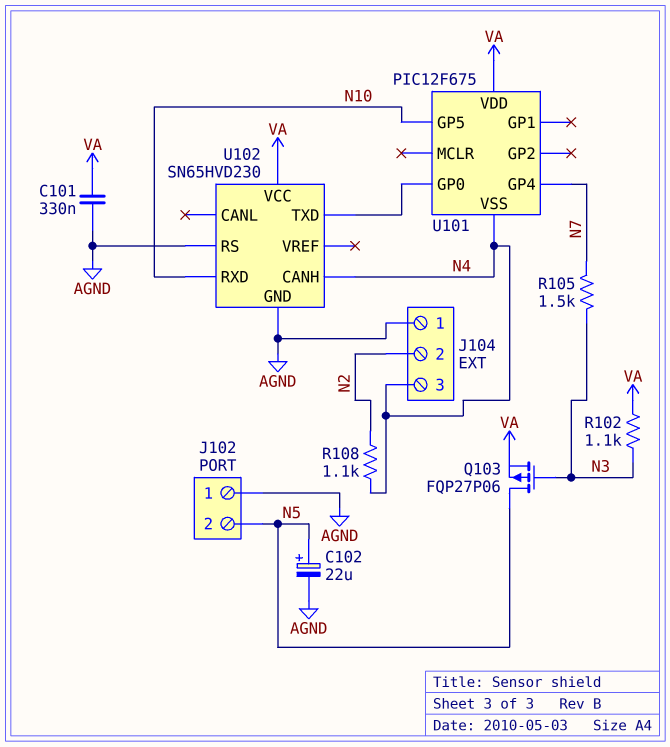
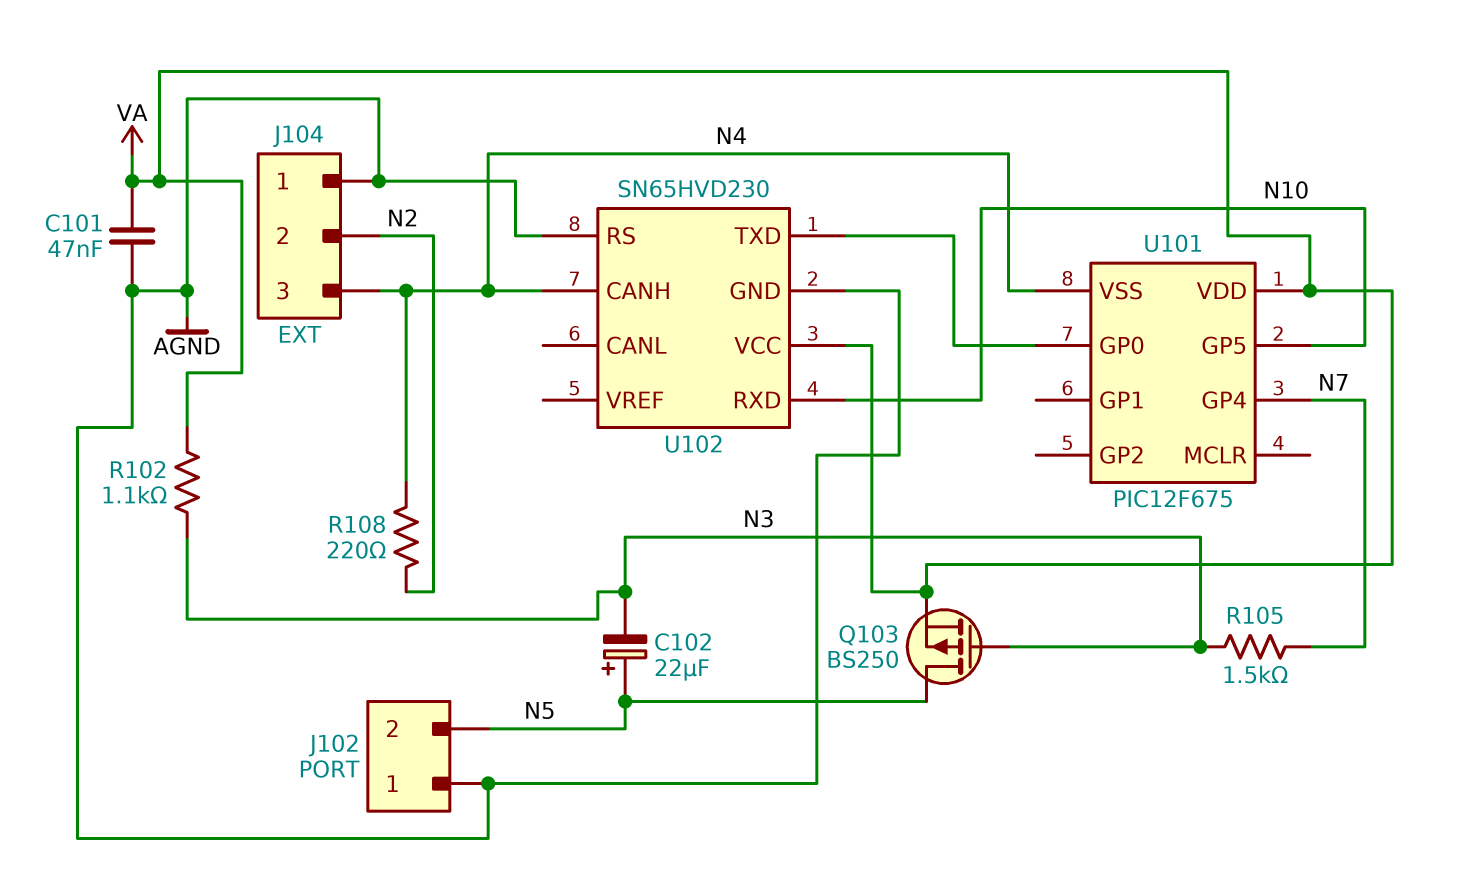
C101: 330nF (AGND, VA) -> 47nF (AGND, VA)
C102: 22uF (plus N5, minus AGND) -> 22uF (plus N5, minus N3)
Q103: PMOS FQP27P06 (G N3, D N5, S VA) -> PMOS BS250 (G N3, D N5, S VA)
R108: 1.1k (N2, N4) -> 220 (N2, N4)

